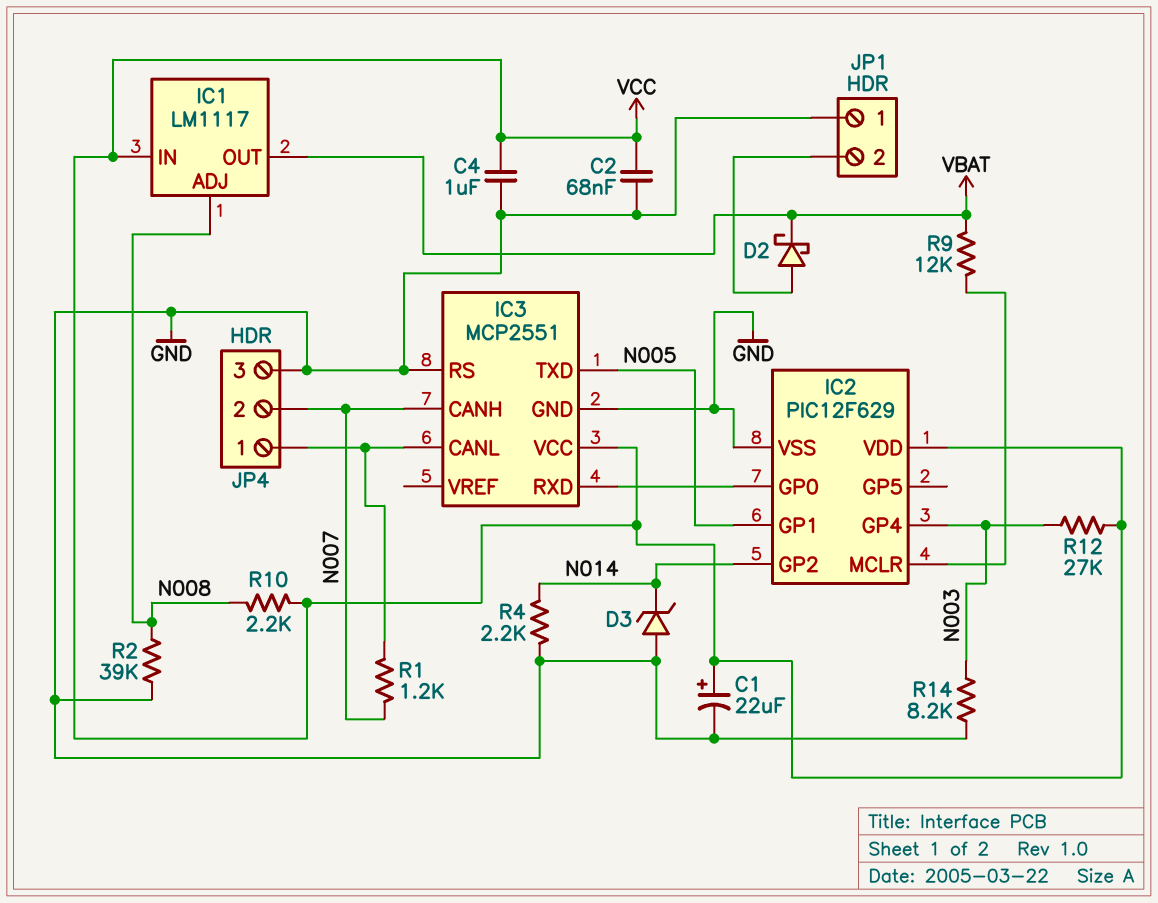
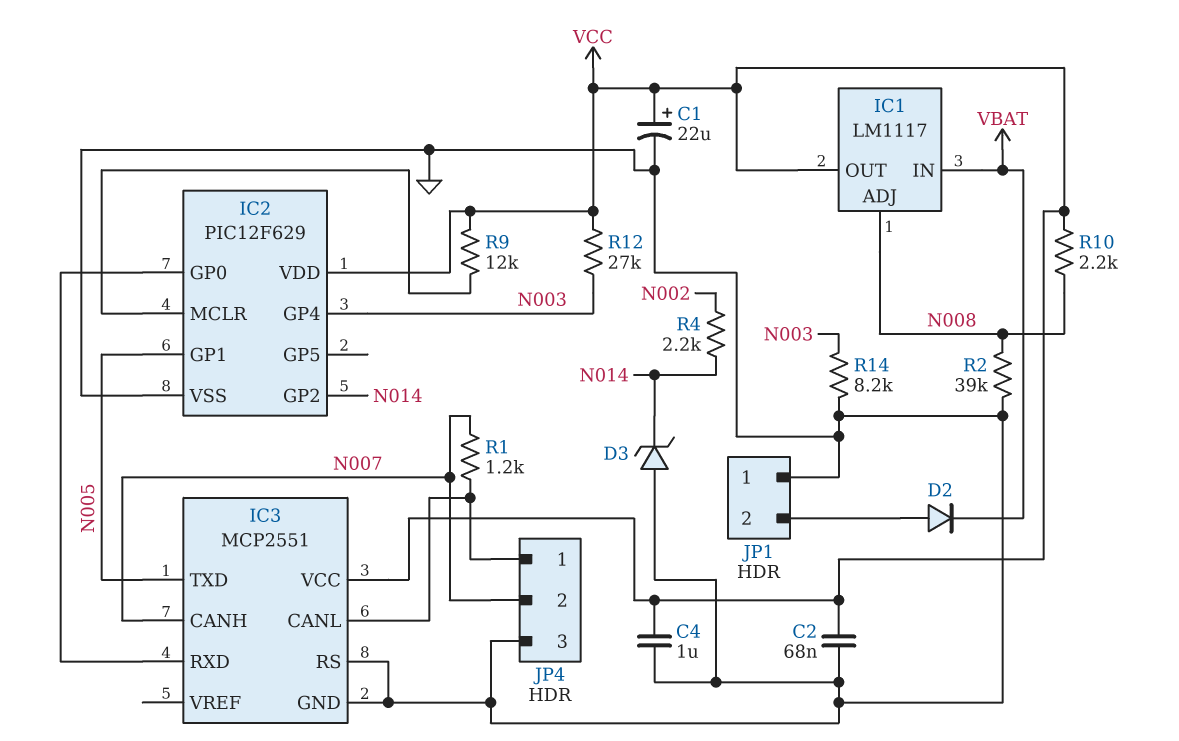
D2: schottky (A JP1/2, K VBAT) -> diode (A JP1/2, K VBAT)
IC1 pin IN: VCC -> VBAT
IC1 pin OUT: VBAT -> VCC
R4: 2.2k (GND, N014) -> 2.2k (N002, N014)
R9: 12k (IC2/MCLR, VBAT) -> 12k (IC2/MCLR, VCC)

